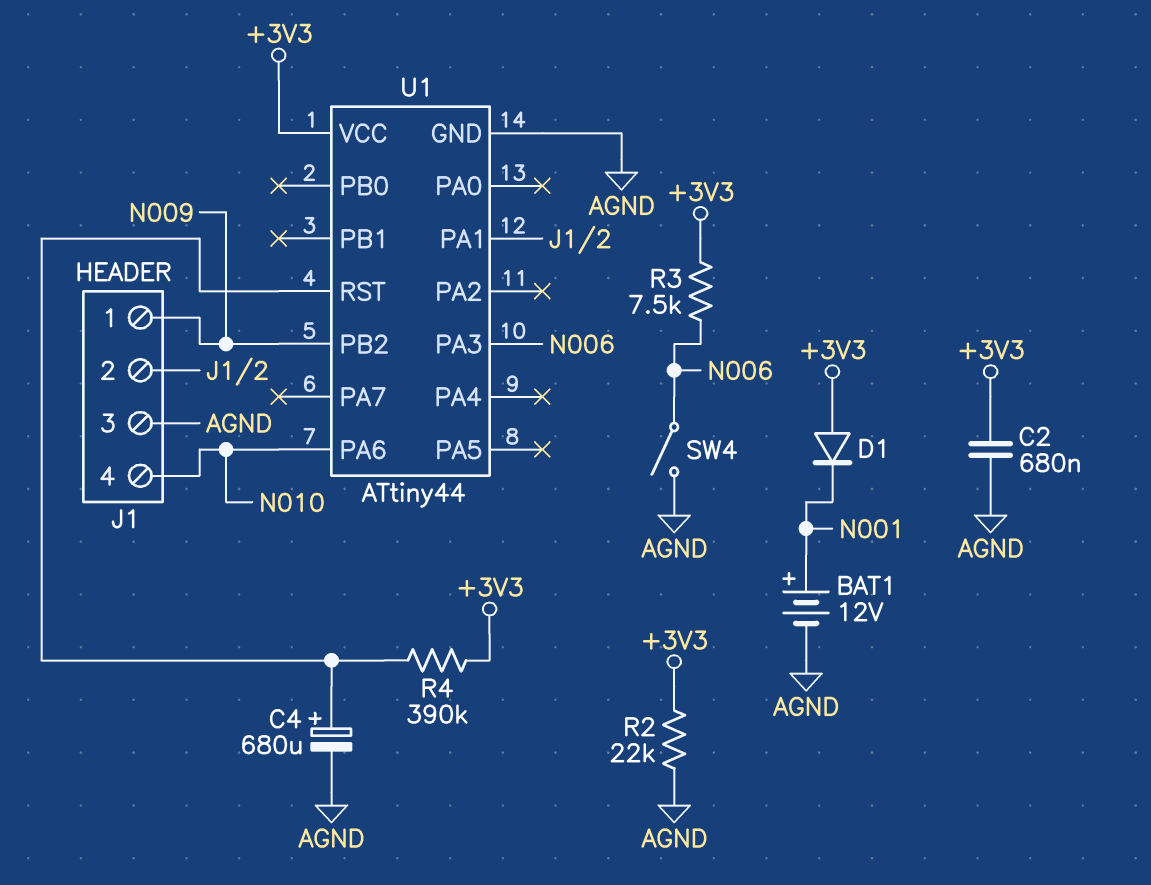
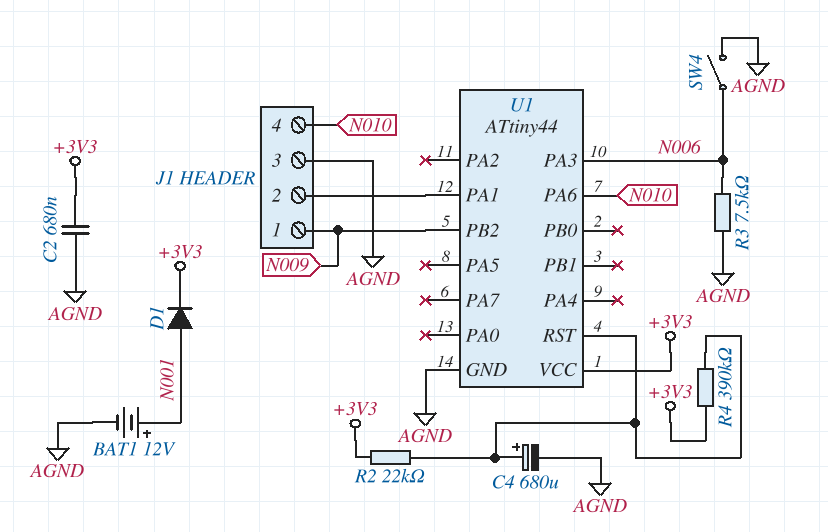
D1: diode (A +3V3, K N001) -> diode (A N001, K +3V3)
R2: 22k (+3V3, AGND) -> 22k (+3V3, U1/RST)
R3: 7.5k (+3V3, N006) -> 7.5k (AGND, N006)

